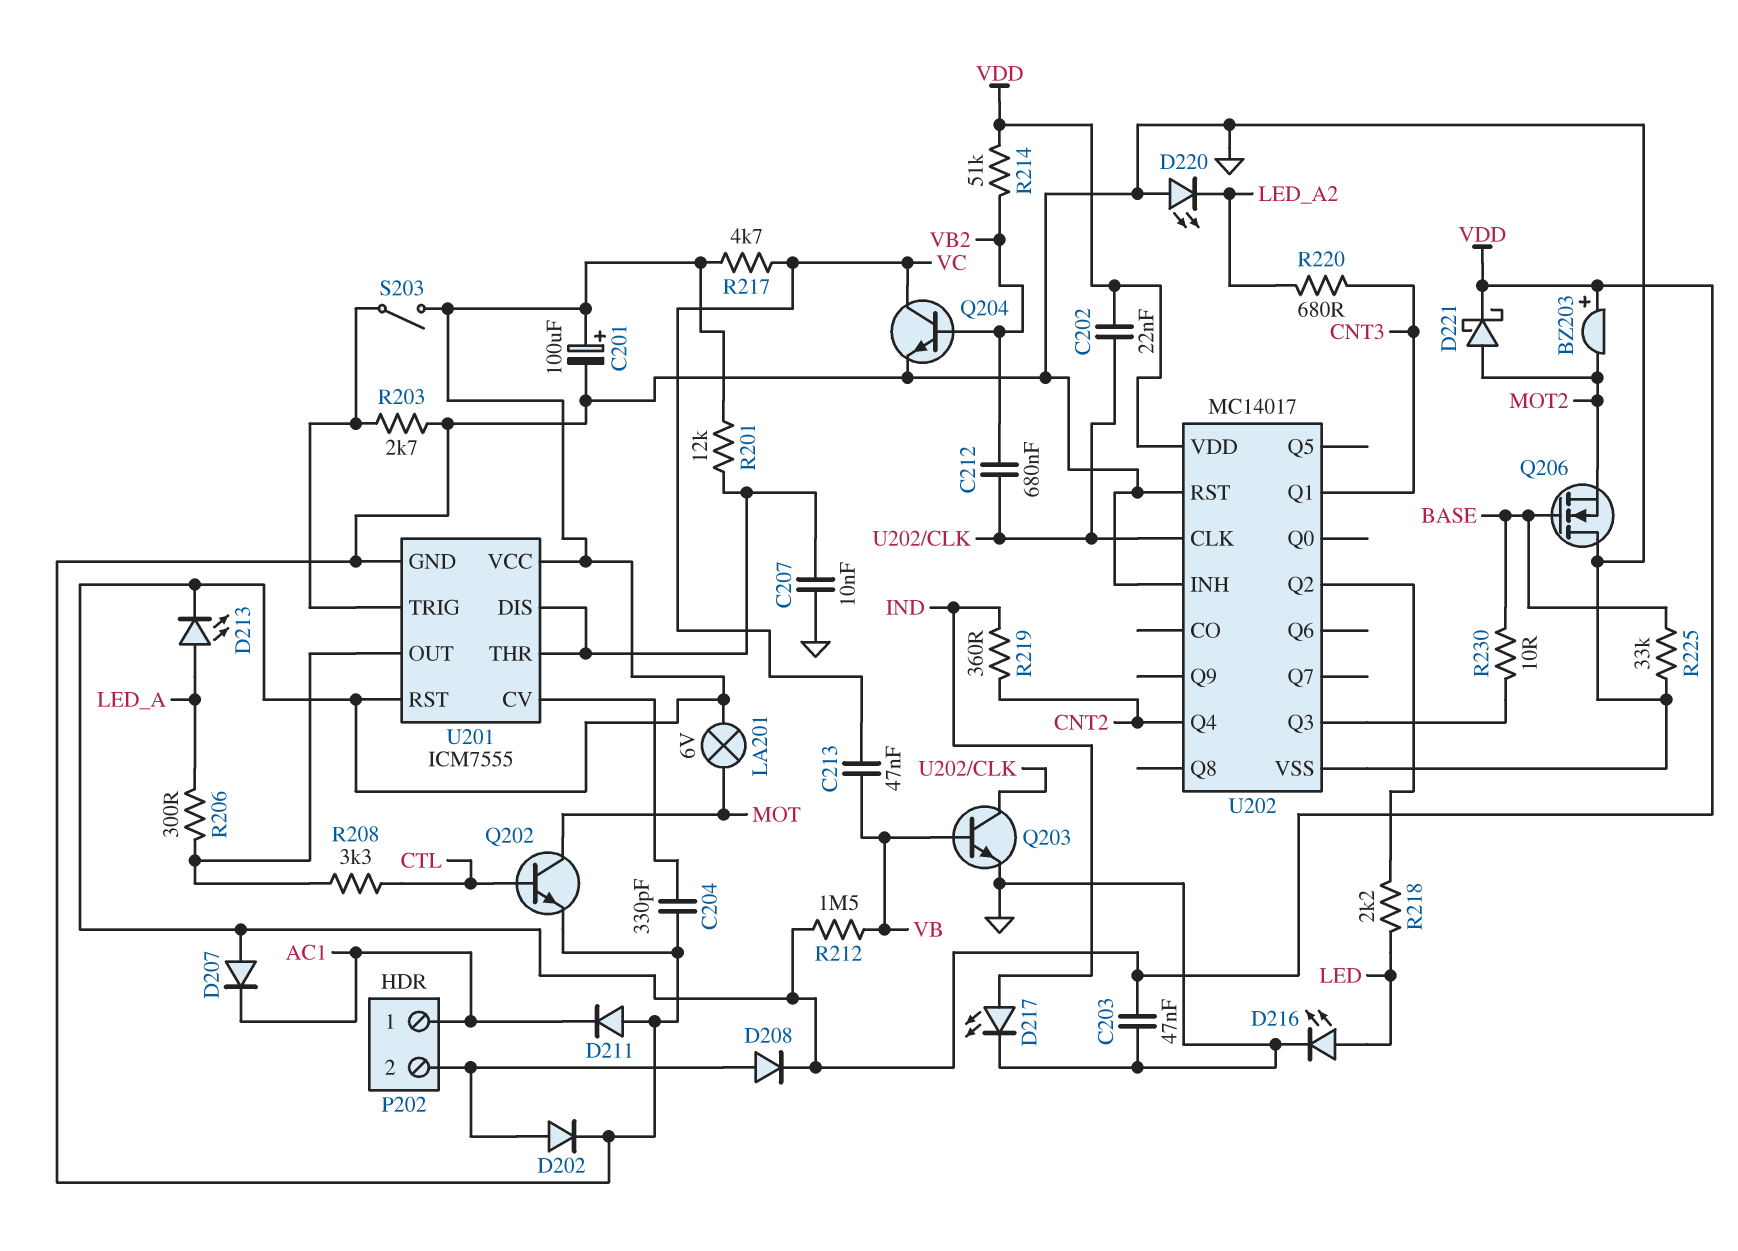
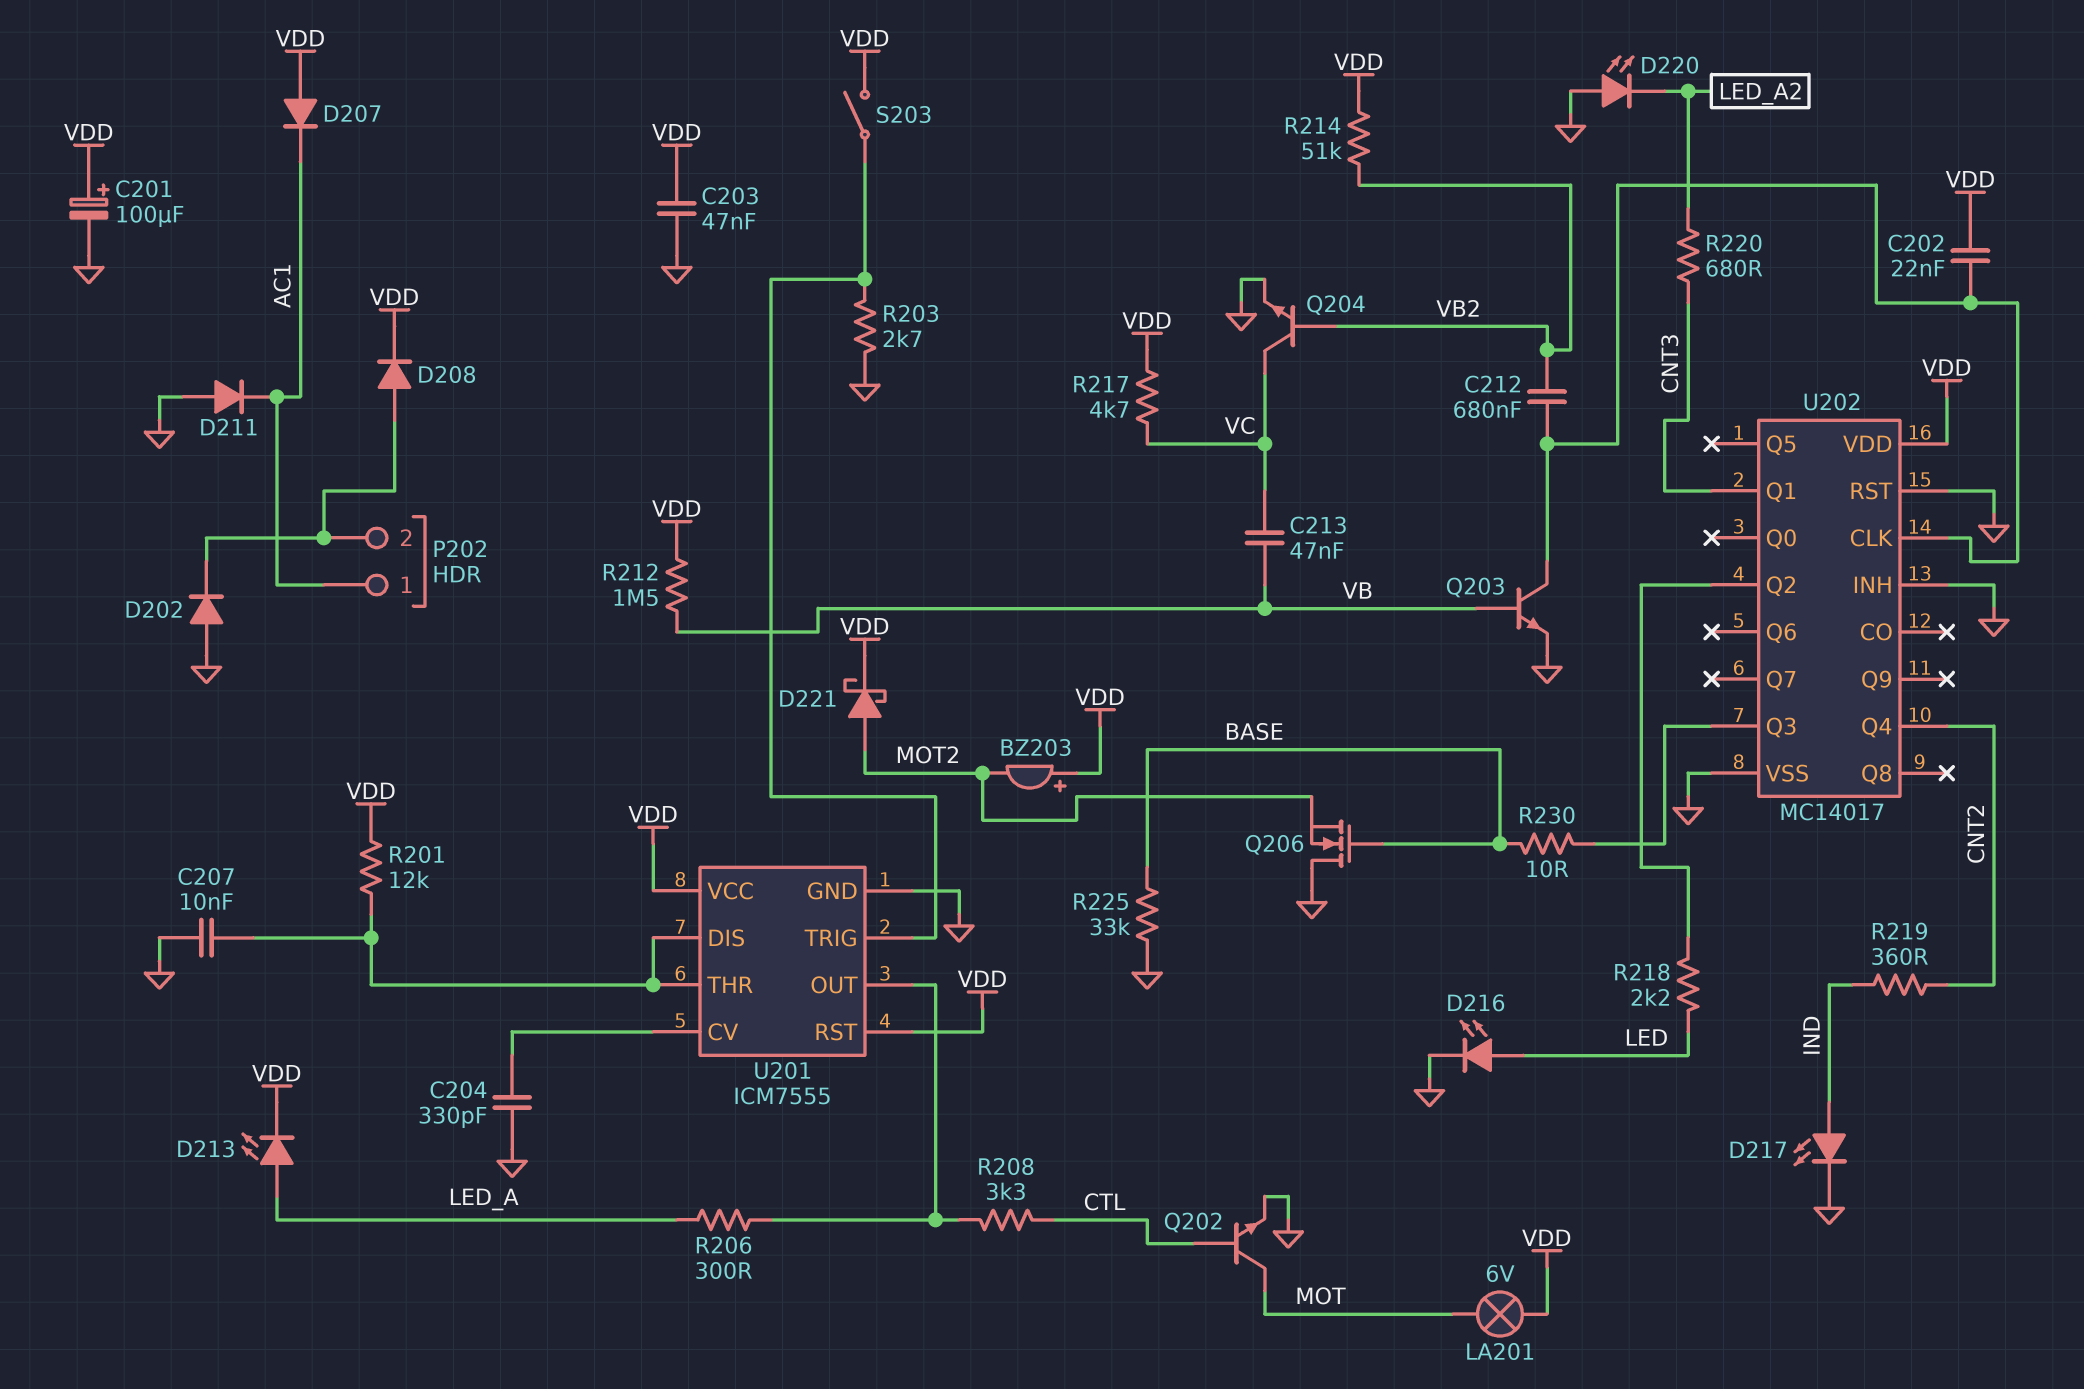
D202: diode (A P202/2, K GND) -> diode (A GND, K P202/2)

